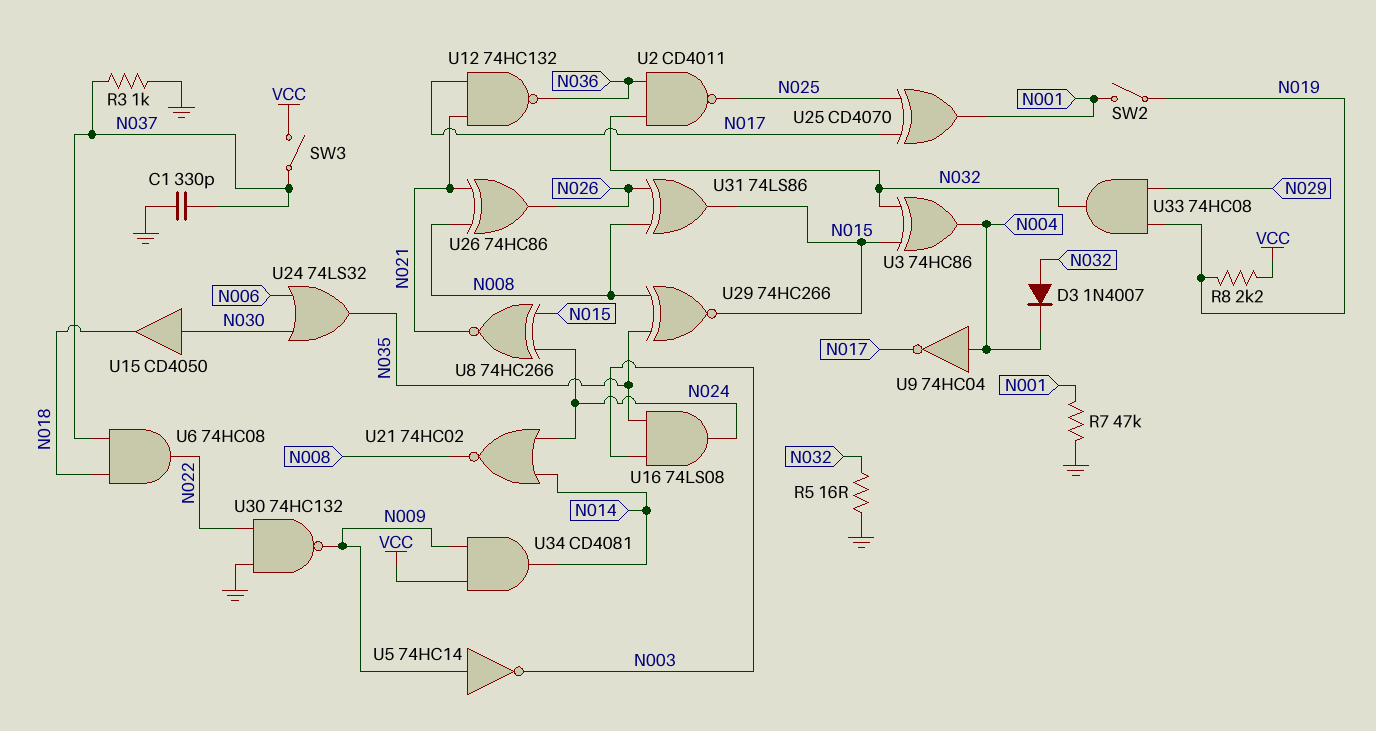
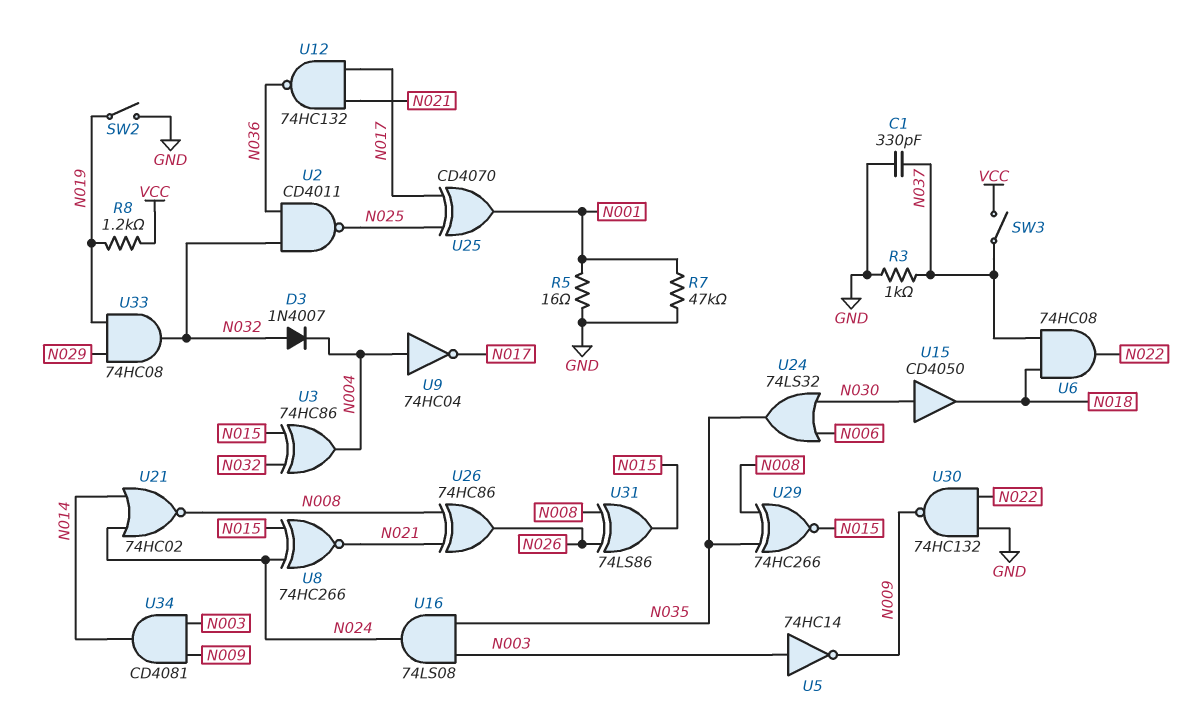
R5: 16 (GND, N032) -> 16 (GND, N001)
R8: 2.2k (N019, VCC) -> 1.2k (N019, VCC)
SW2: switch (N001, N019) -> switch (GND, N019)
U5: NOT 74HC14 (in N009, out N003) -> NOT 74HC14 (in N003, out N009)
U34: AND CD4081 (in N009, in VCC, out N014) -> AND CD4081 (in N003, in N009, out N014)

